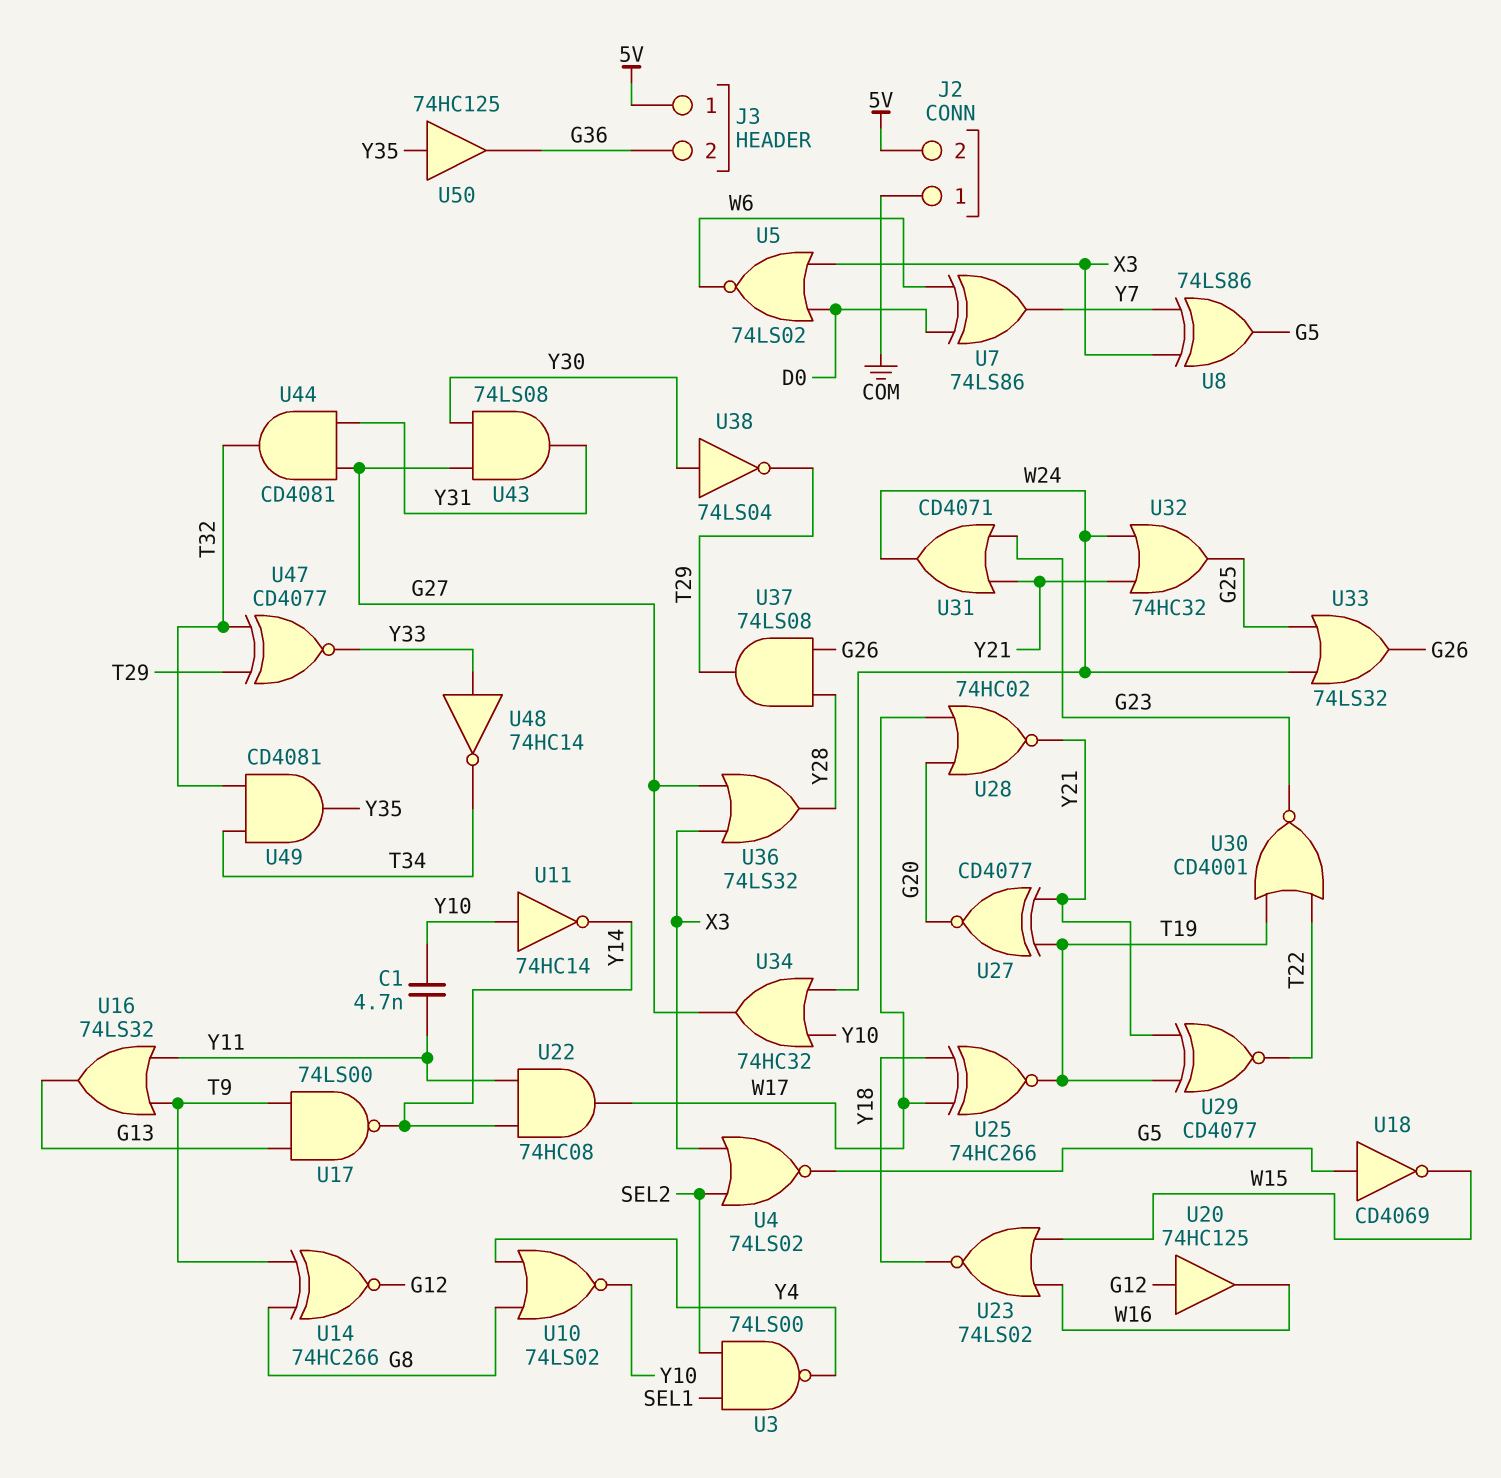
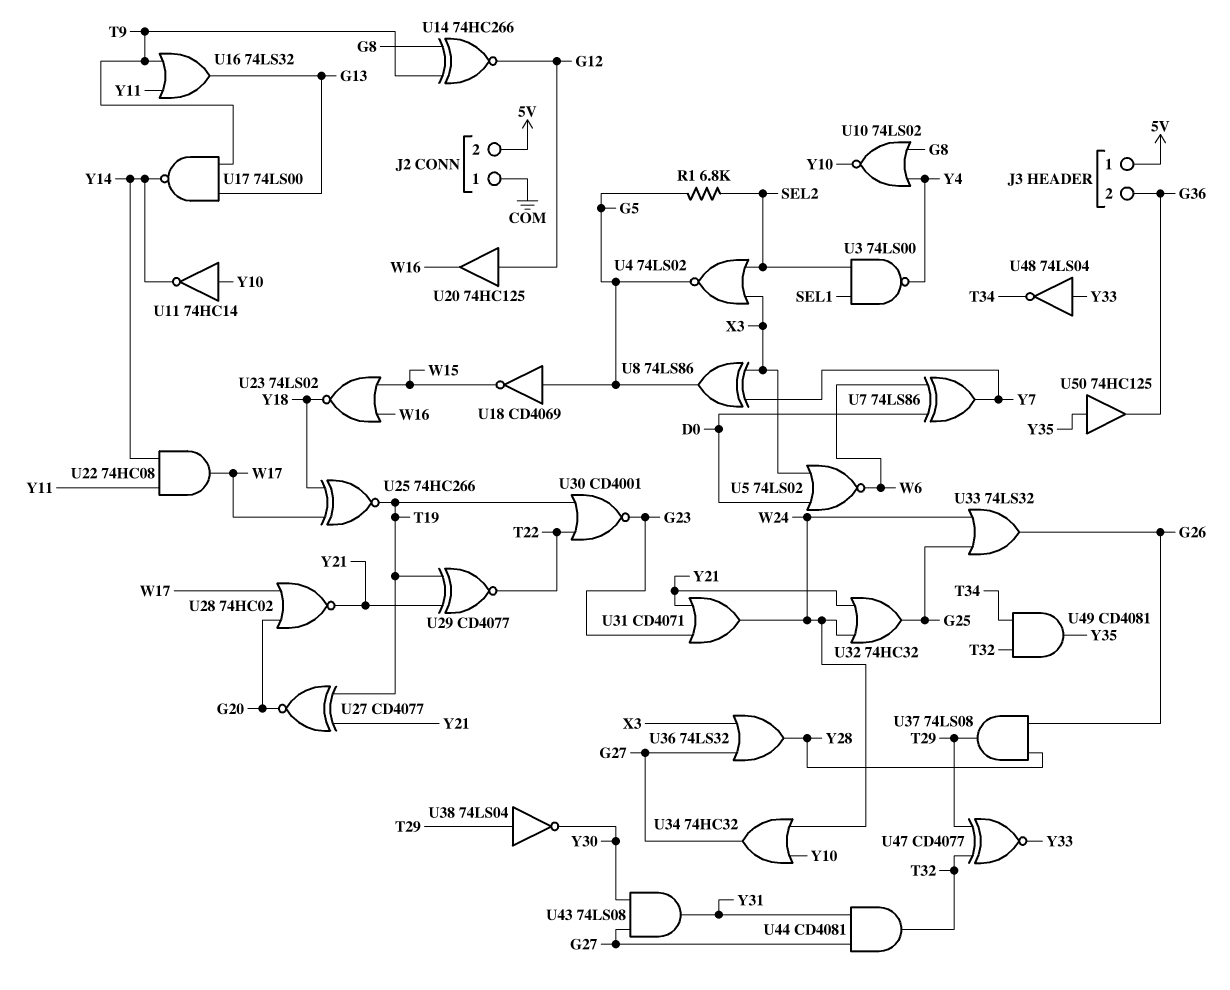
C1: 4.7nF (Y10, Y11) -> none
R1: none -> 6.8k (G5, SEL2)
U38: NOT 74LS04 (in Y30, out T29) -> NOT 74LS04 (in T29, out Y30)
U48: NOT 74HC14 (in Y33, out T34) -> NOT 74LS04 (in Y33, out T34)

